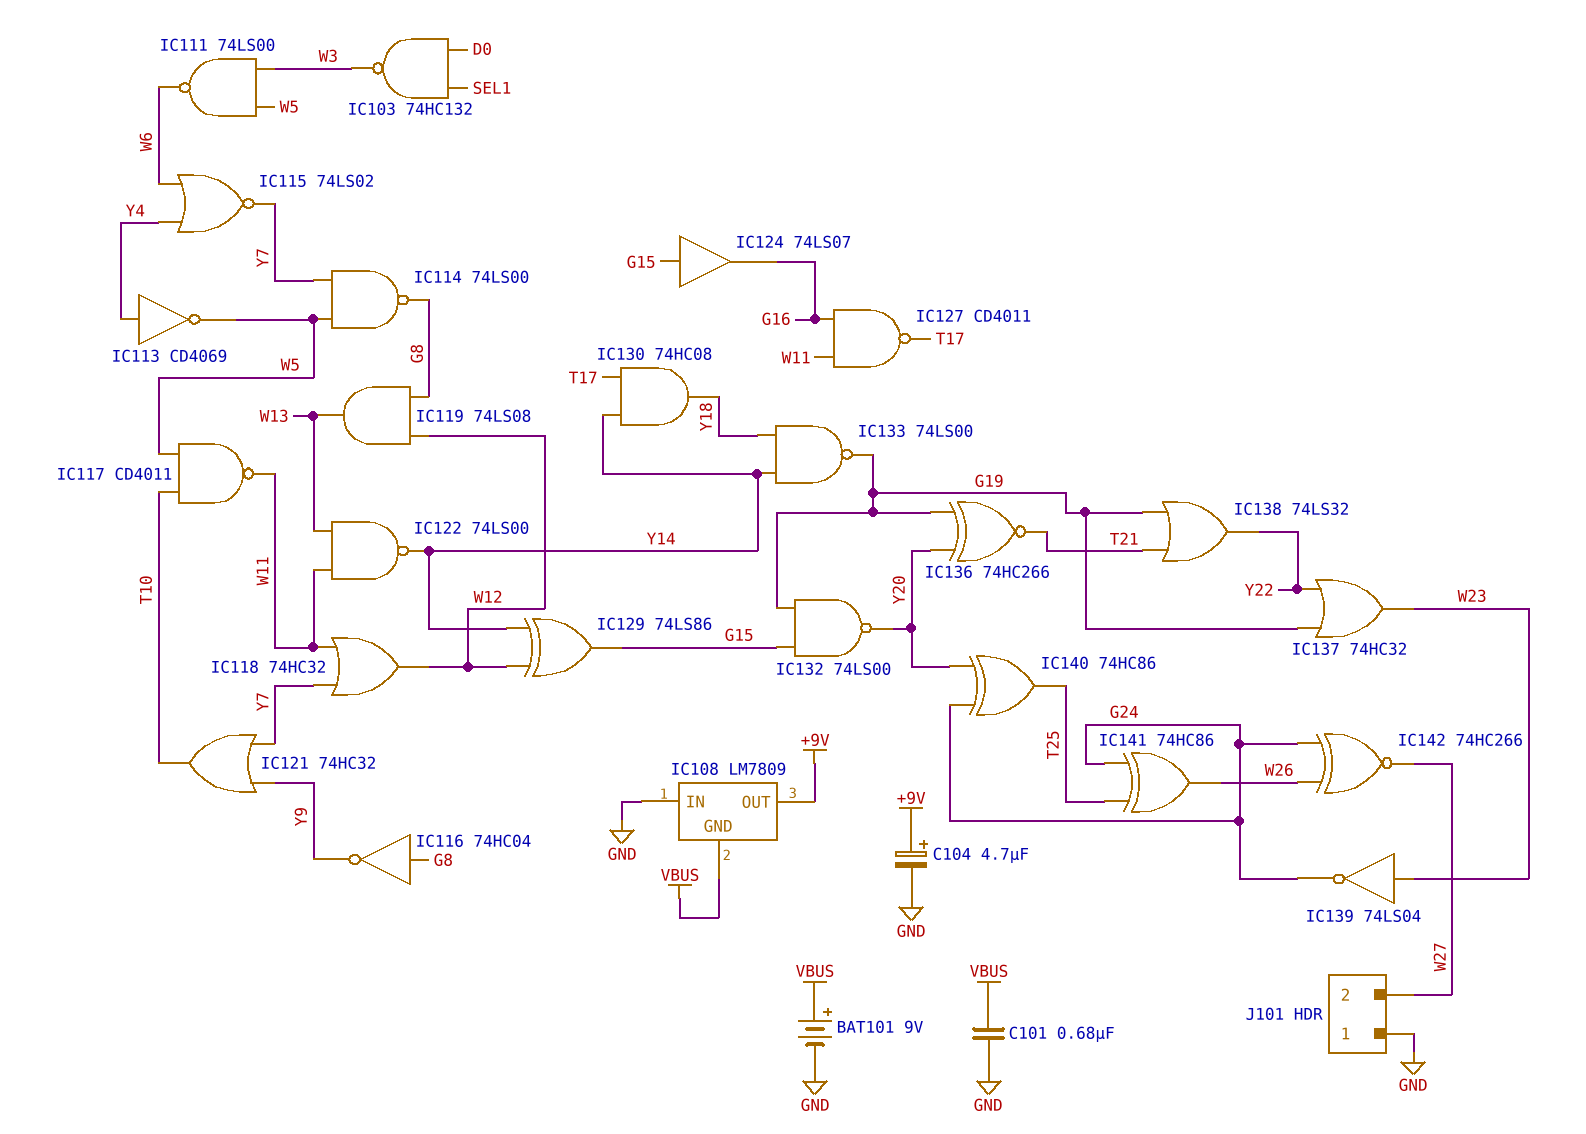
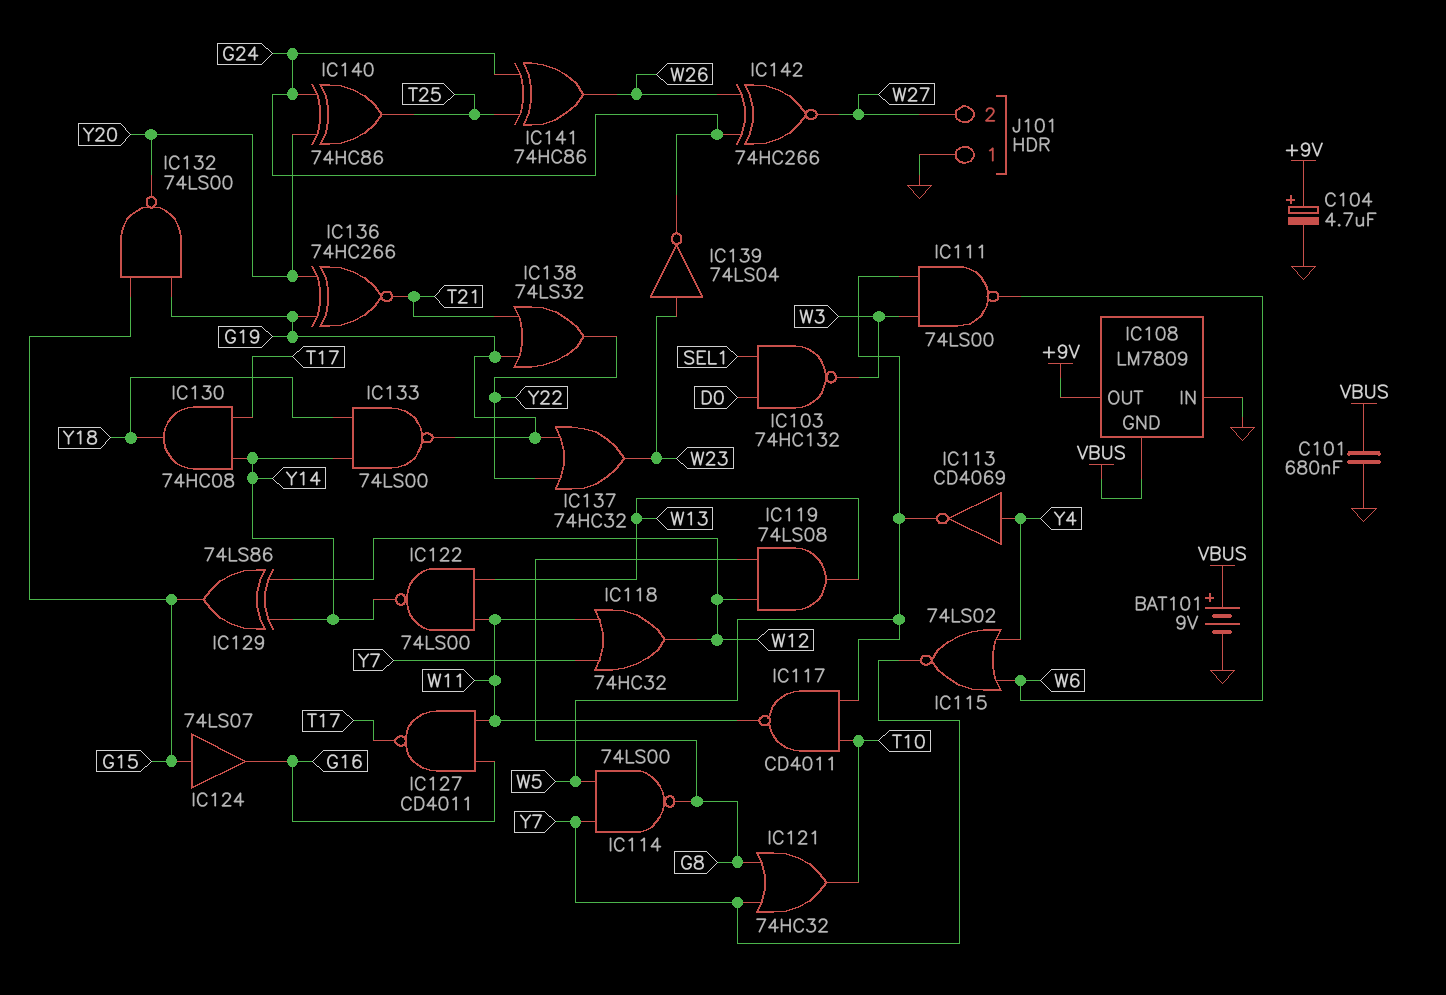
IC116: NOT 74HC04 (in G8, out Y9) -> none
IC121: OR 74HC32 (in Y7, in Y9, out T10) -> OR 74HC32 (in G8, in Y7, out T10)

